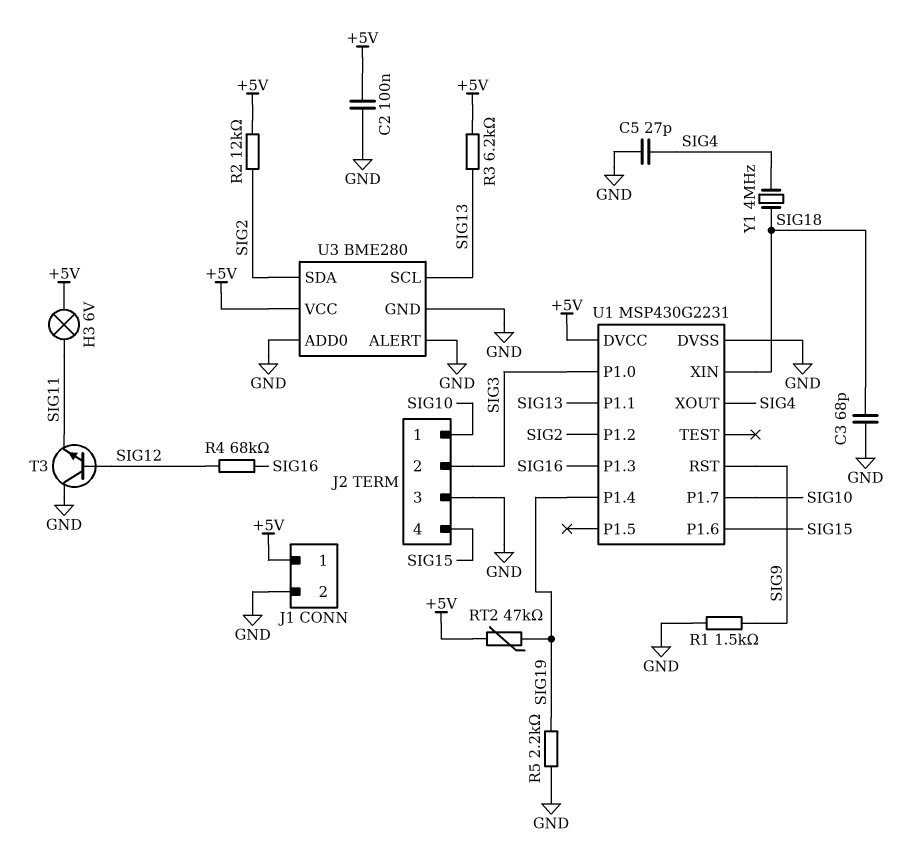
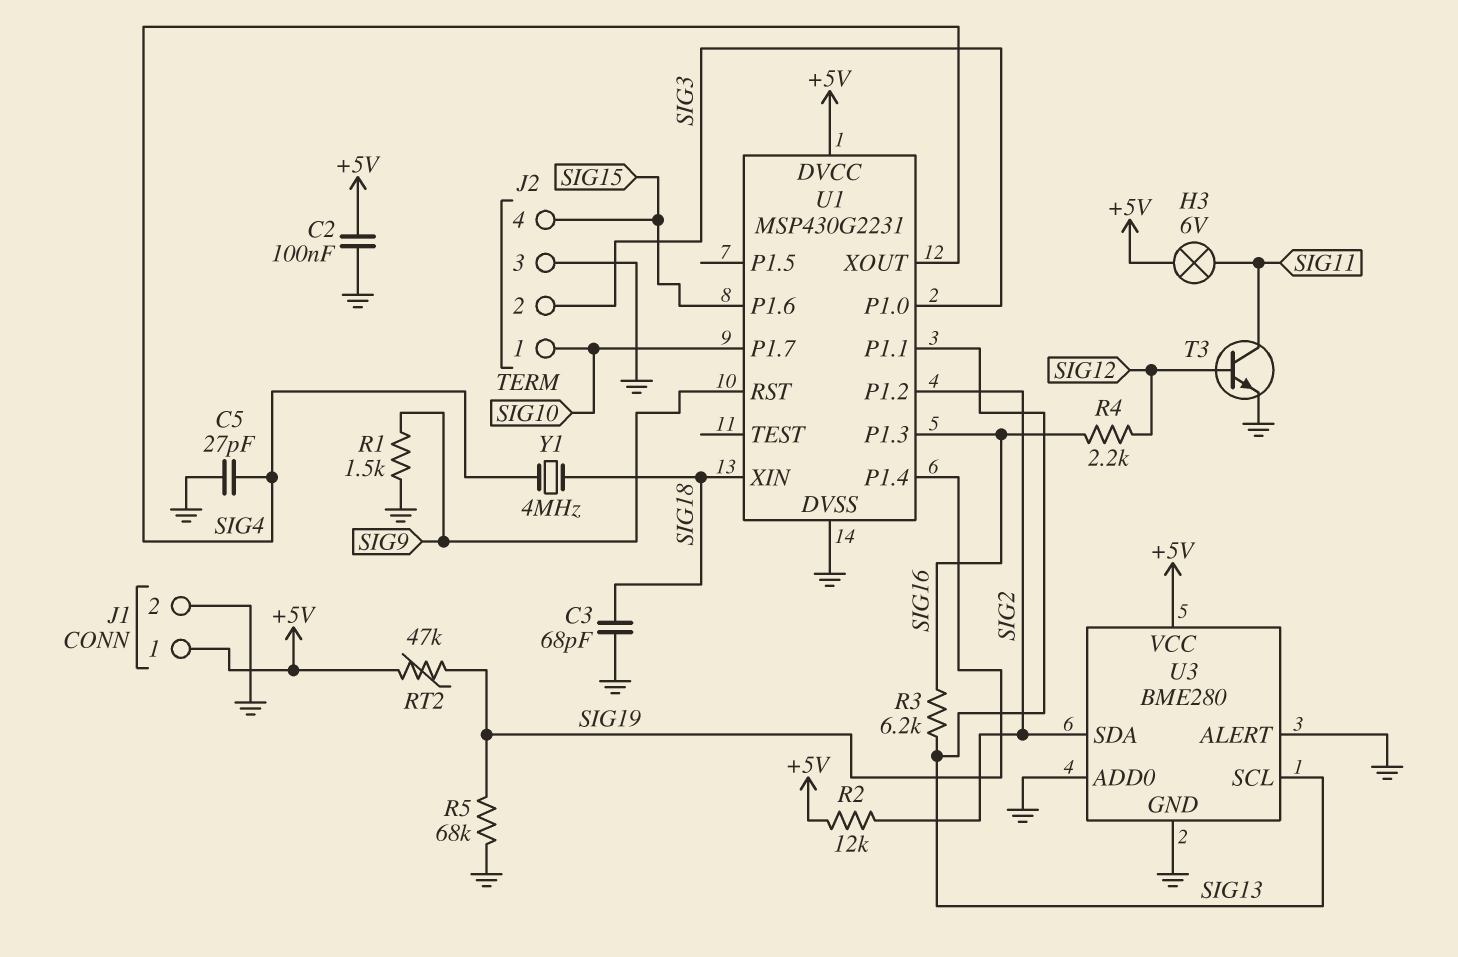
R3: 6.2k (+5V, SIG13) -> 6.2k (SIG13, SIG16)
R4: 68k (SIG12, SIG16) -> 2.2k (SIG12, SIG16)
R5: 2.2k (GND, SIG19) -> 68k (GND, SIG19)
T3: NPN (B SIG12, C GND, E SIG11) -> NPN (B SIG12, C SIG11, E GND)

